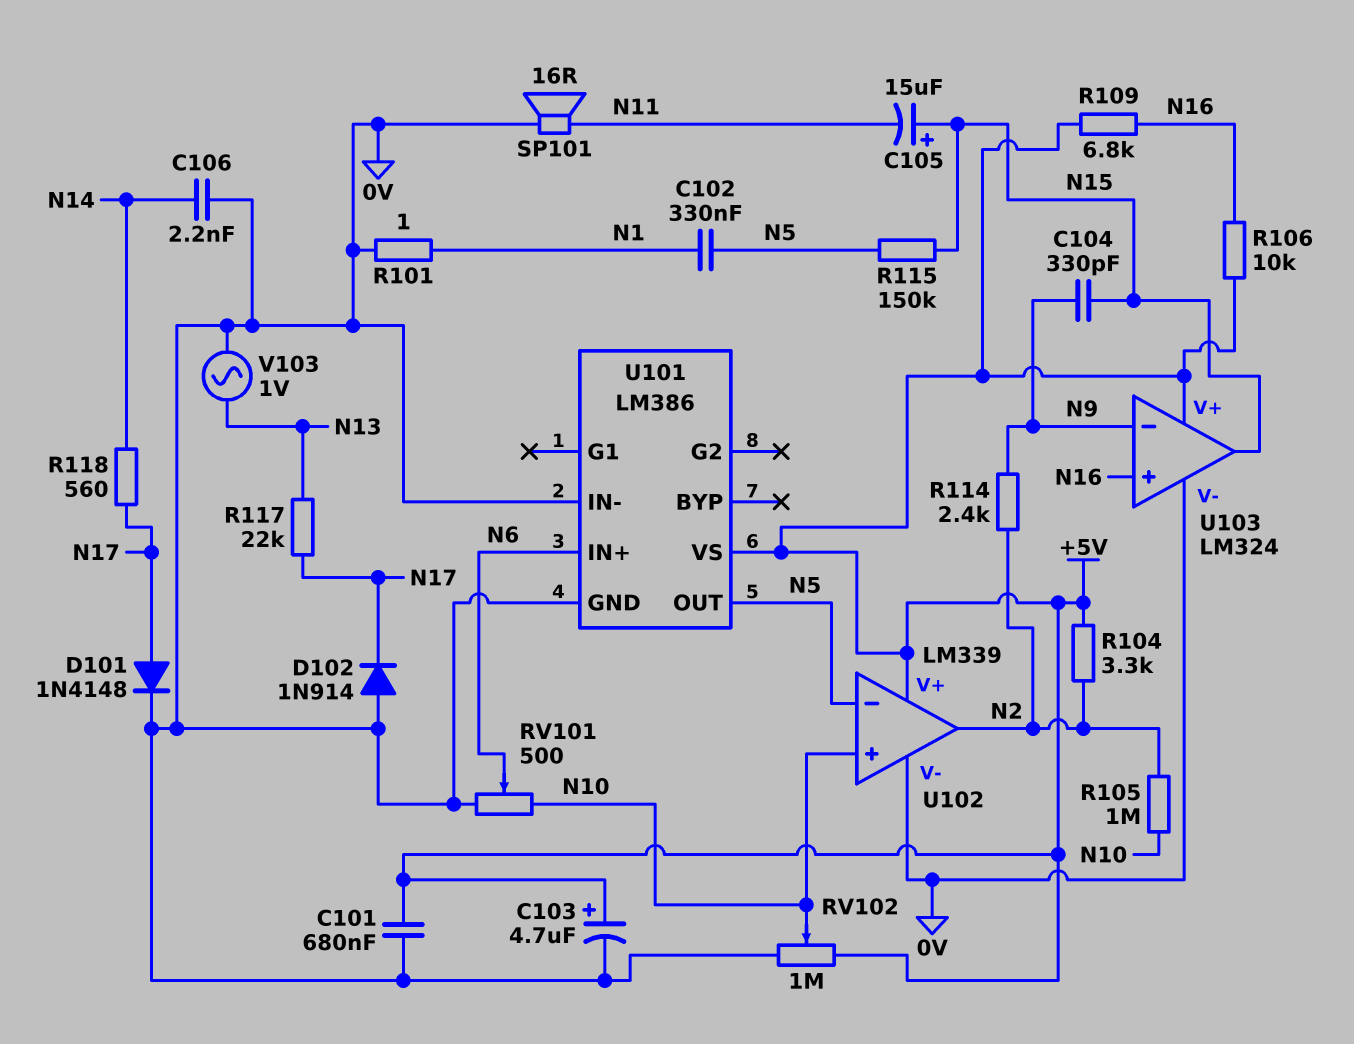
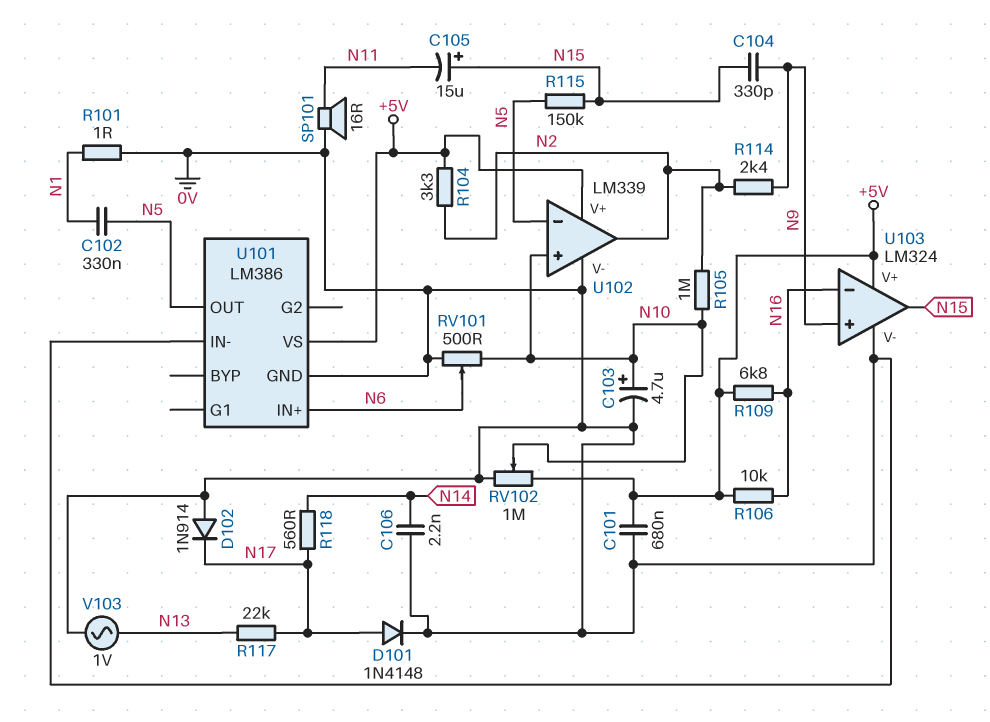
C103: 4.7uF (plus +5V, minus 0V) -> 4.7uF (plus N10, minus 0V)
U103 pin in+: N16 -> N9
U103 pin in-: N9 -> N16

